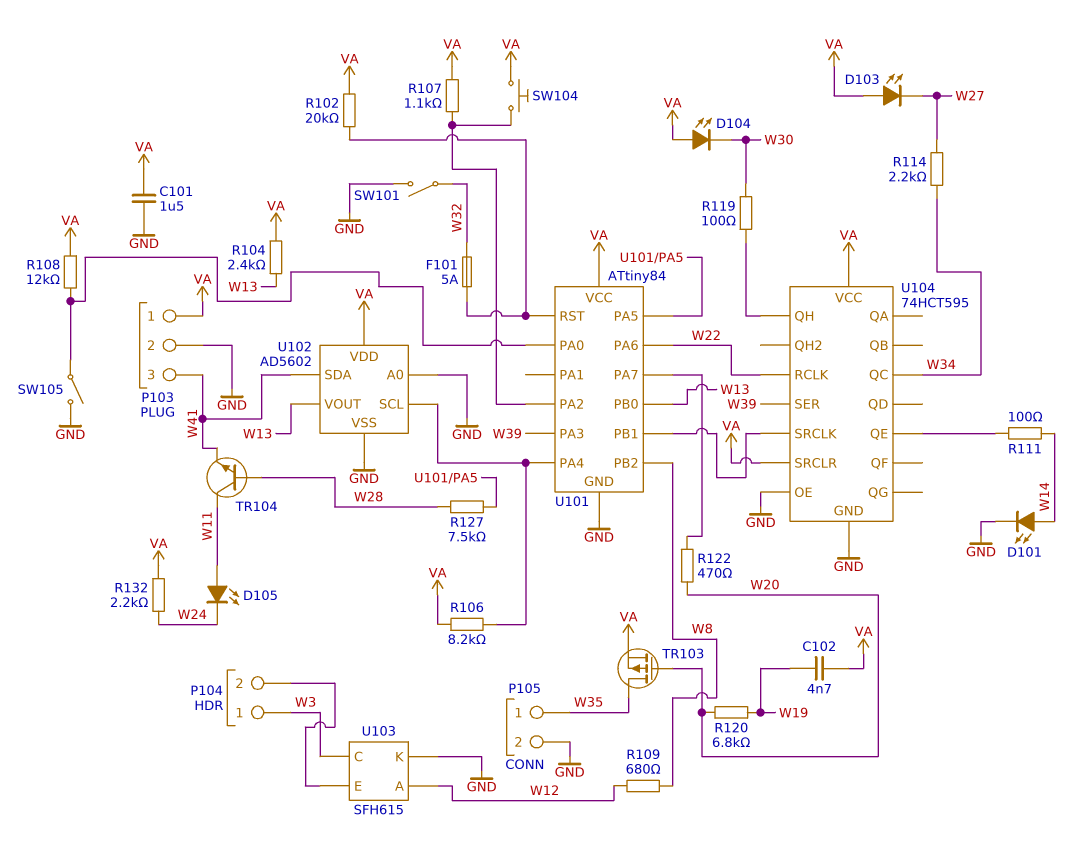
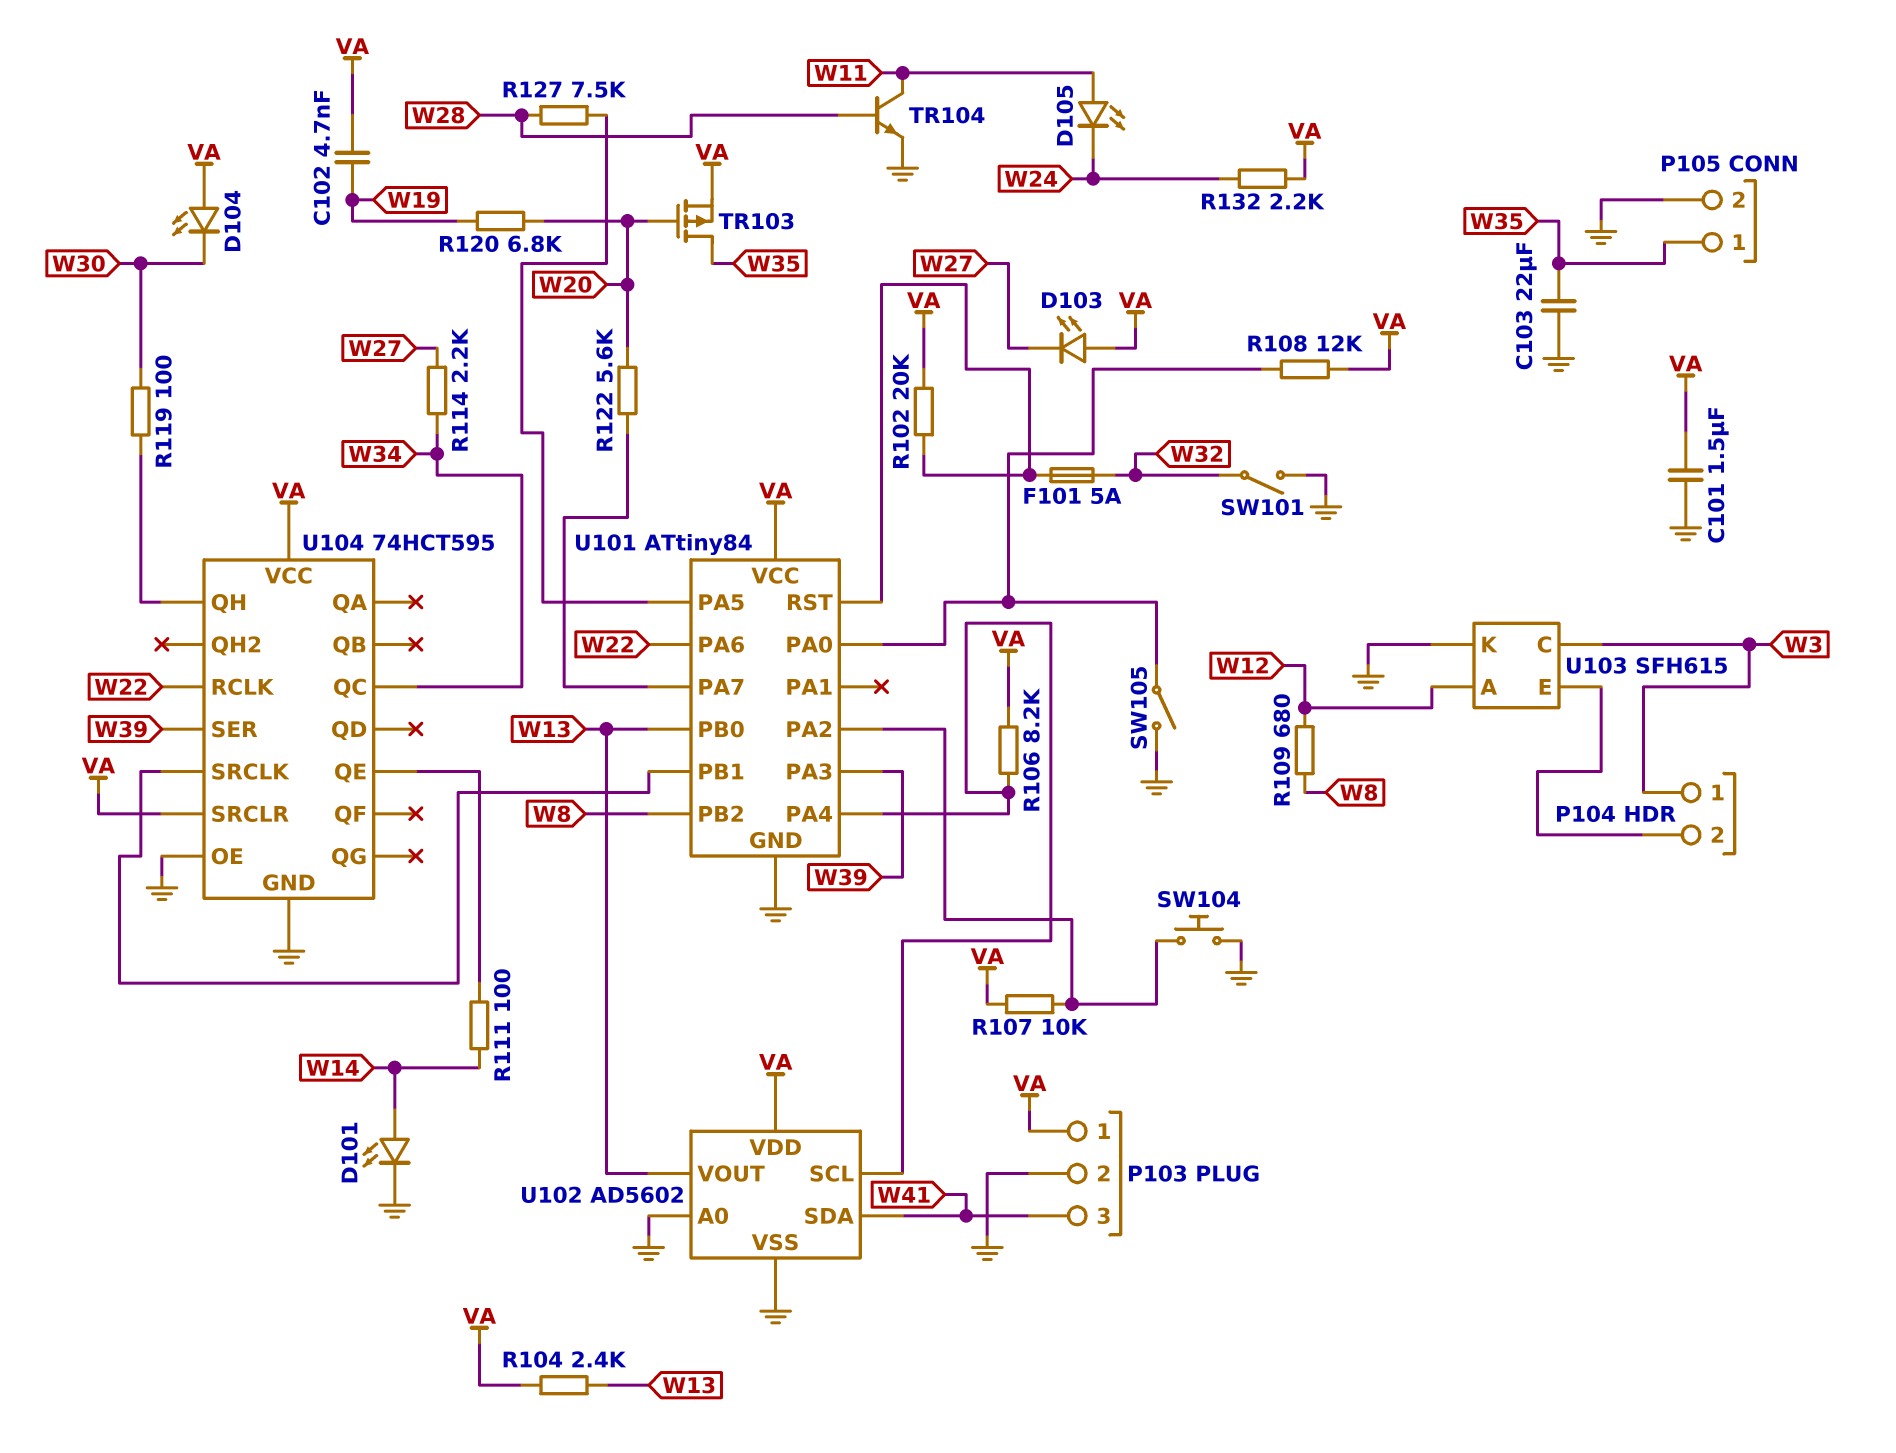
C103: none -> 22uF (GND, W35)
R107: 1.1k (U101/PA2, VA) -> 10k (U101/PA2, VA)
R122: 470 (U101/PA7, W20) -> 5.6k (U101/PA7, W20)
SW104: button (U101/PA2, VA) -> button (GND, U101/PA2)
TR104: NPN (B W28, C W11, E W41) -> NPN (B W28, C W11, E GND)

